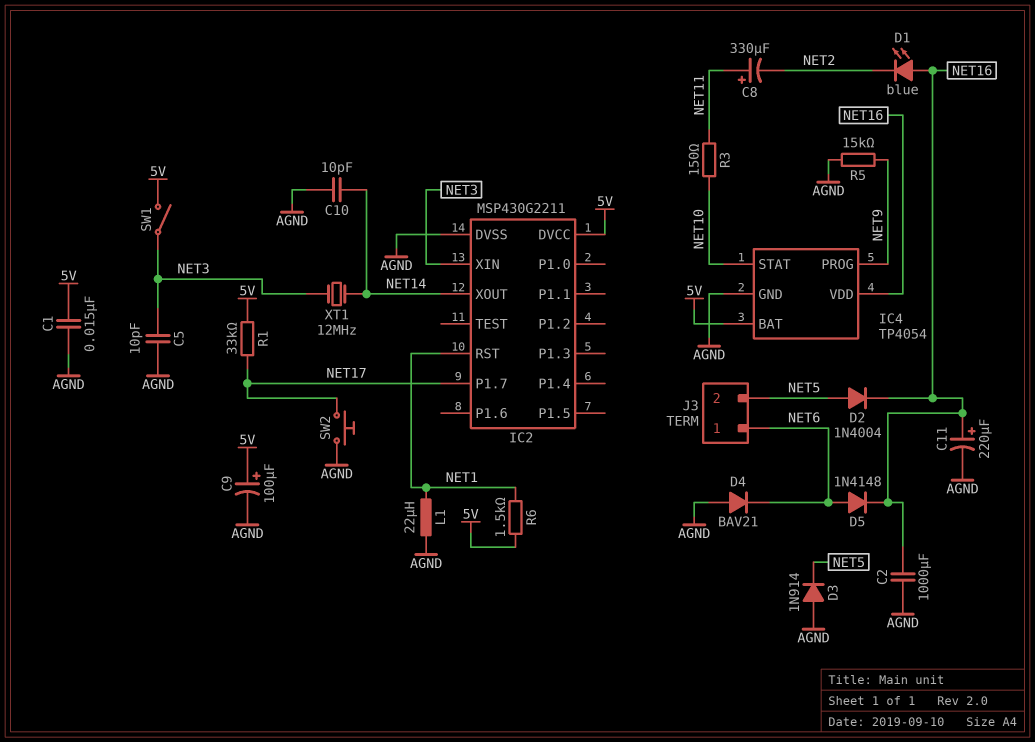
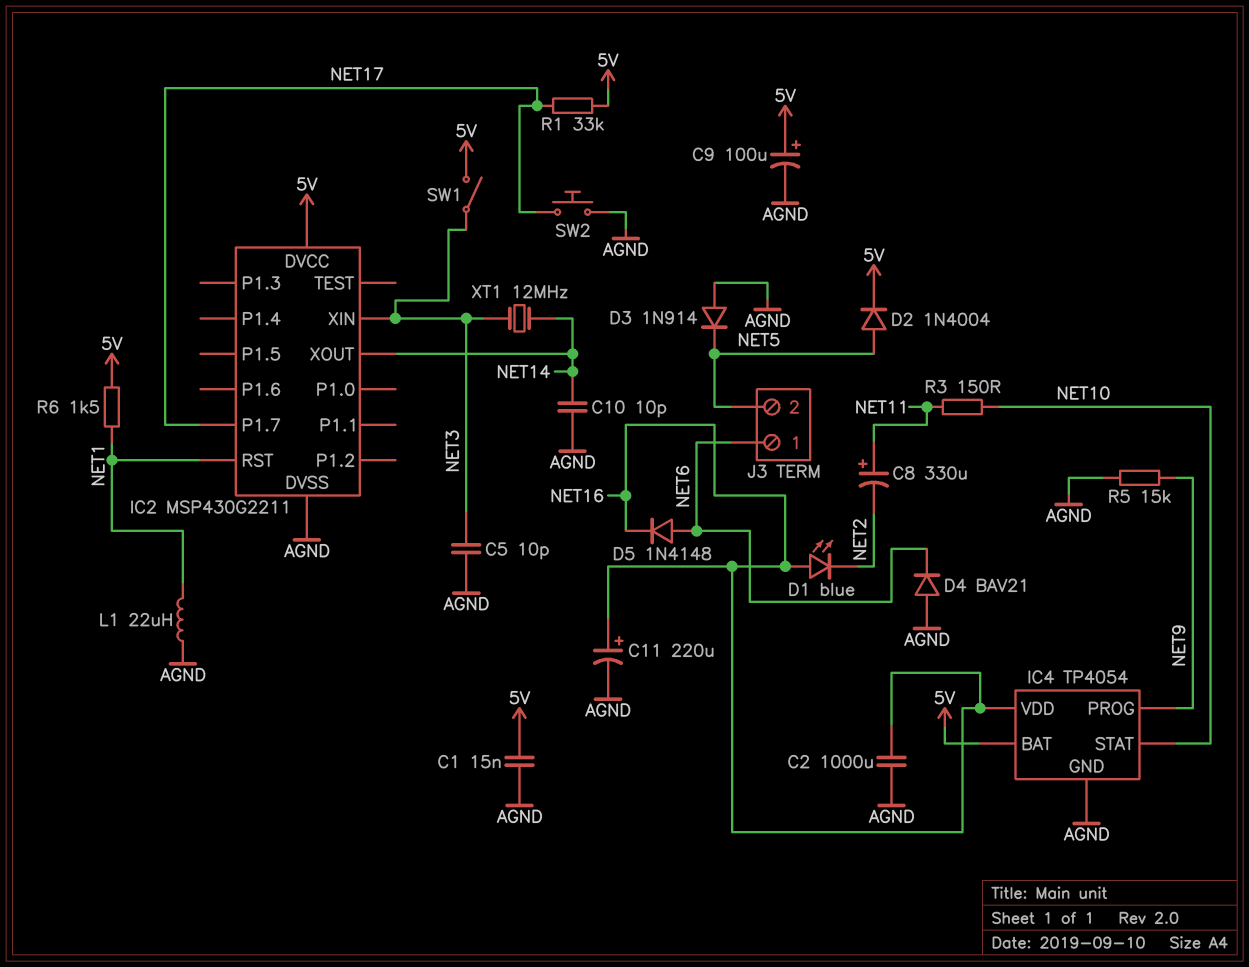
D2: diode 1N4004 (A NET5, K NET16) -> diode 1N4004 (A NET5, K 5V)

